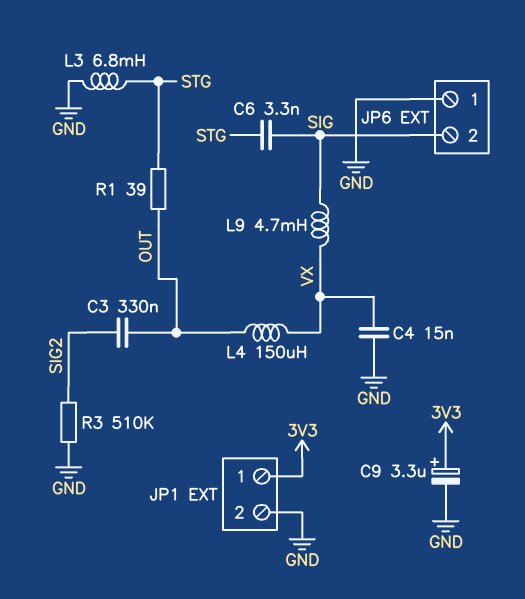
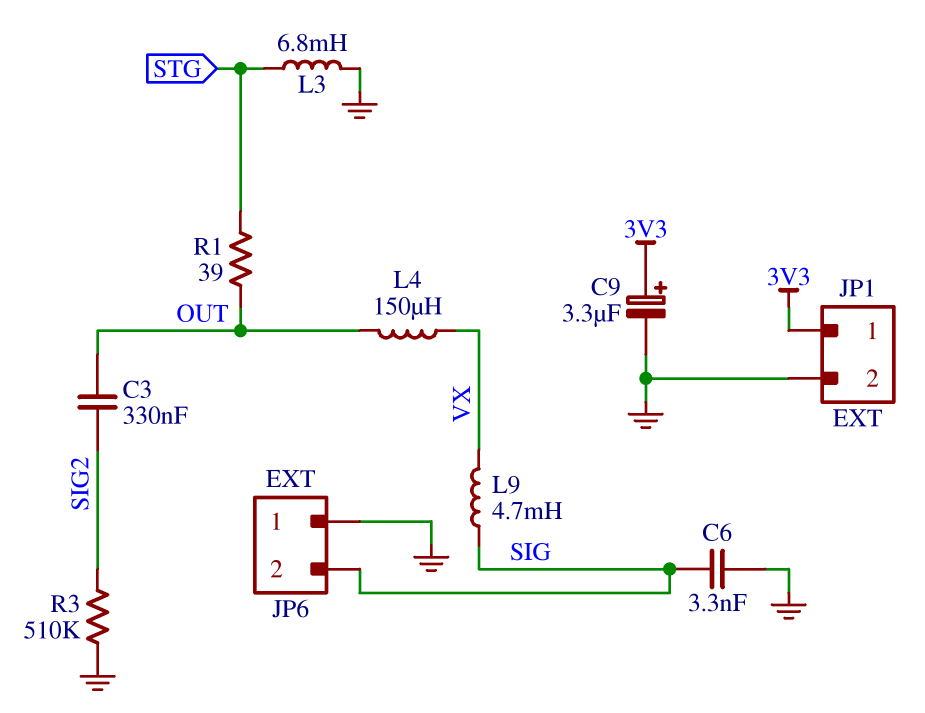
C4: 15nF (GND, VX) -> none
C6: 3.3nF (SIG, STG) -> 3.3nF (GND, SIG)

